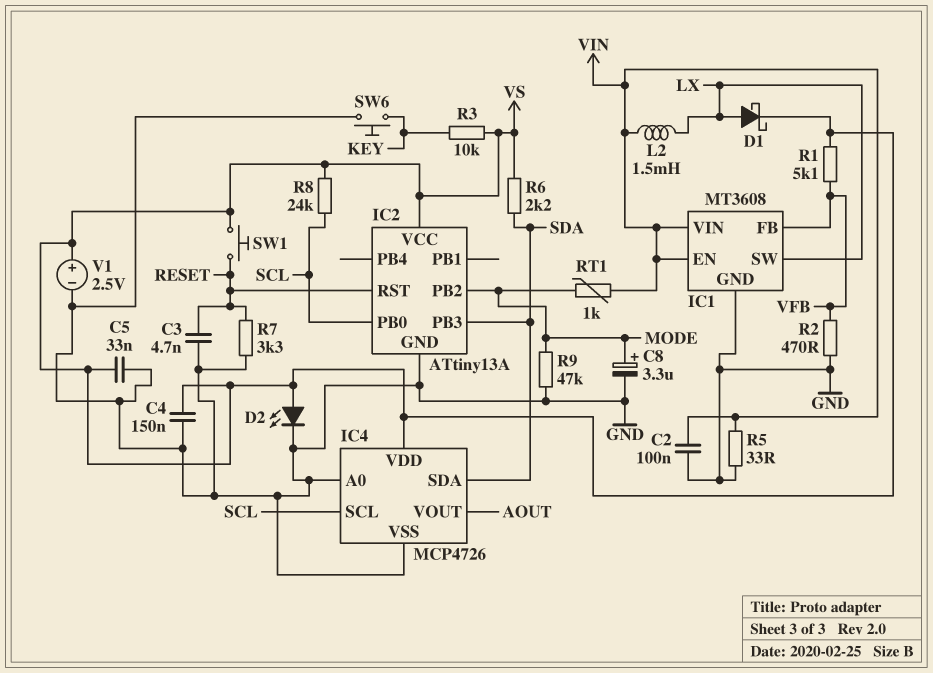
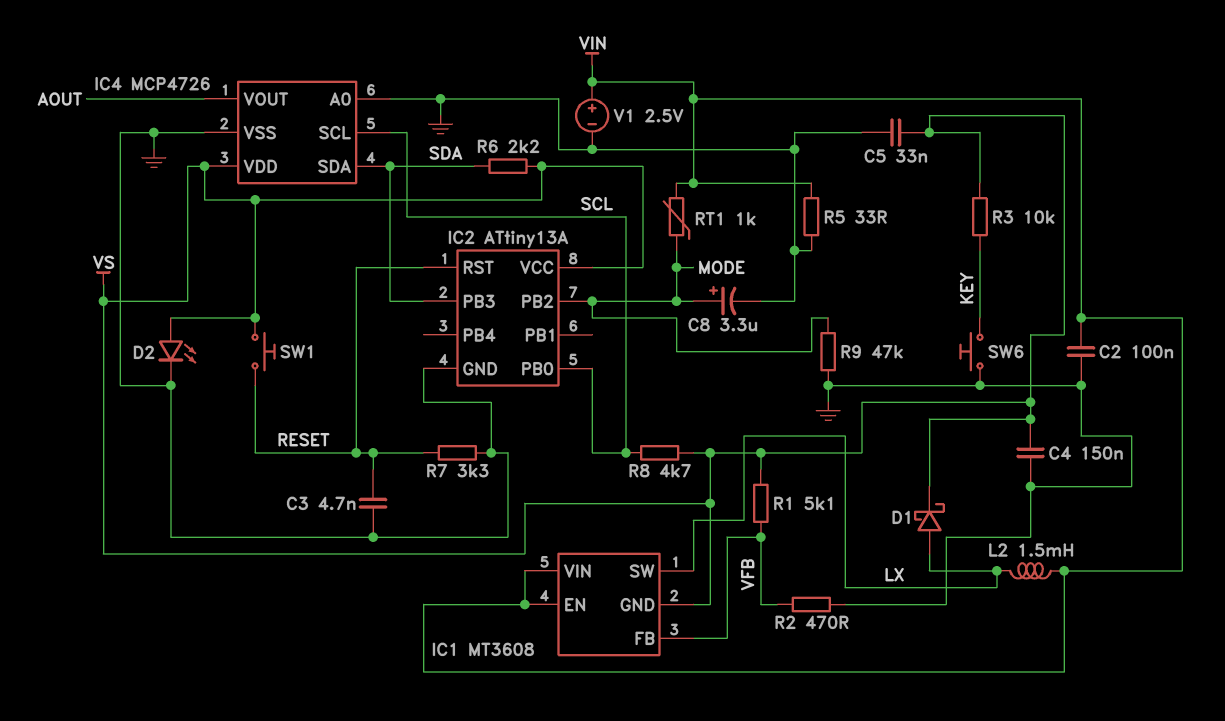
IC1 pin GND: GND -> VS
R8: 24k (SCL, VS) -> 4.7k (SCL, VS)
V1: 2.5V (plus VS, minus GND) -> 2.5V (plus VIN, minus GND)

